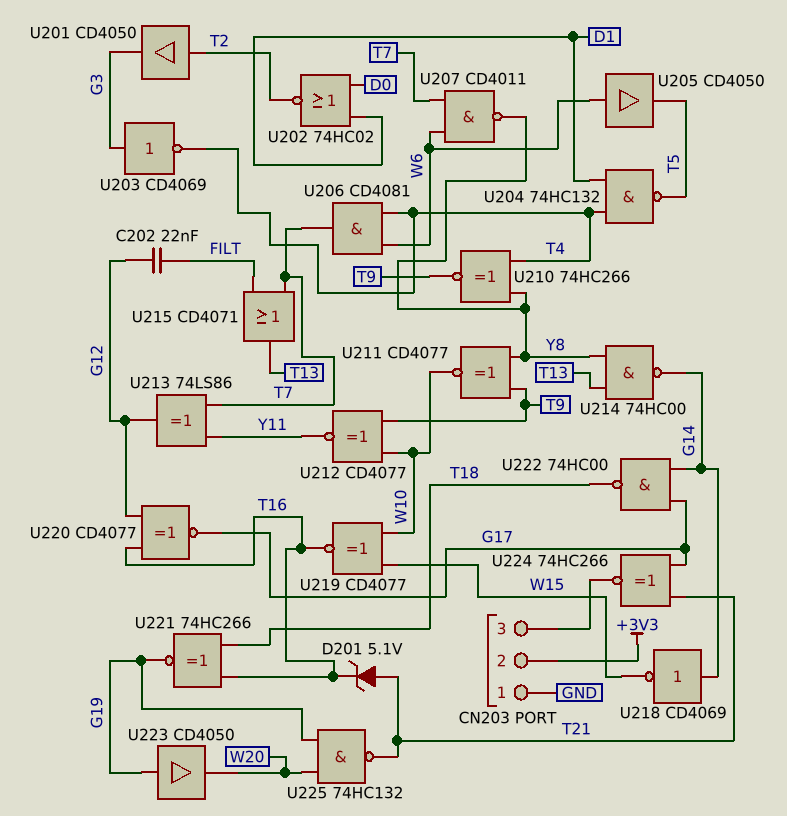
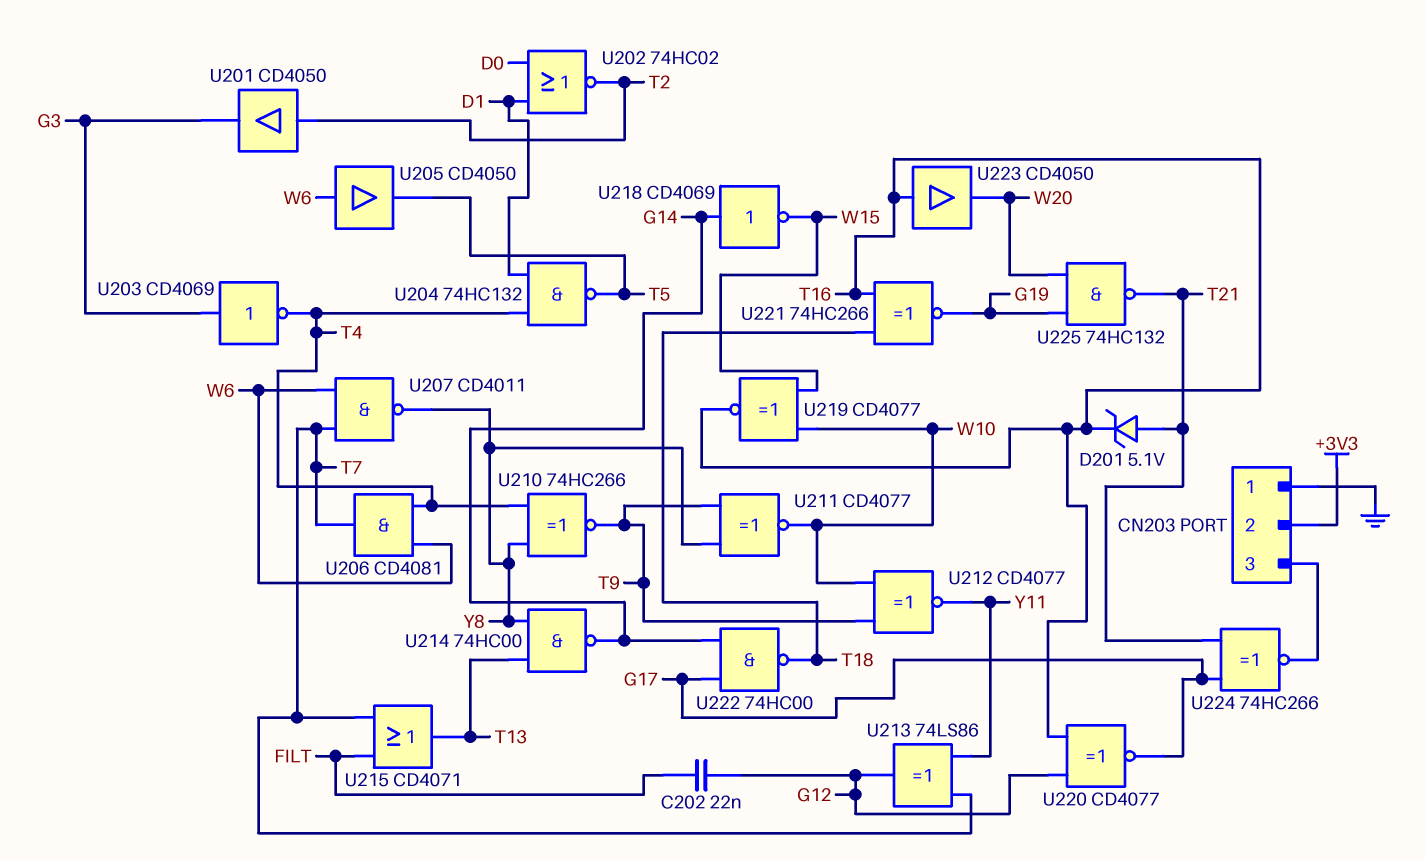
U223: buffer CD4050 (in G19, out W20) -> buffer CD4050 (in T16, out W20)

